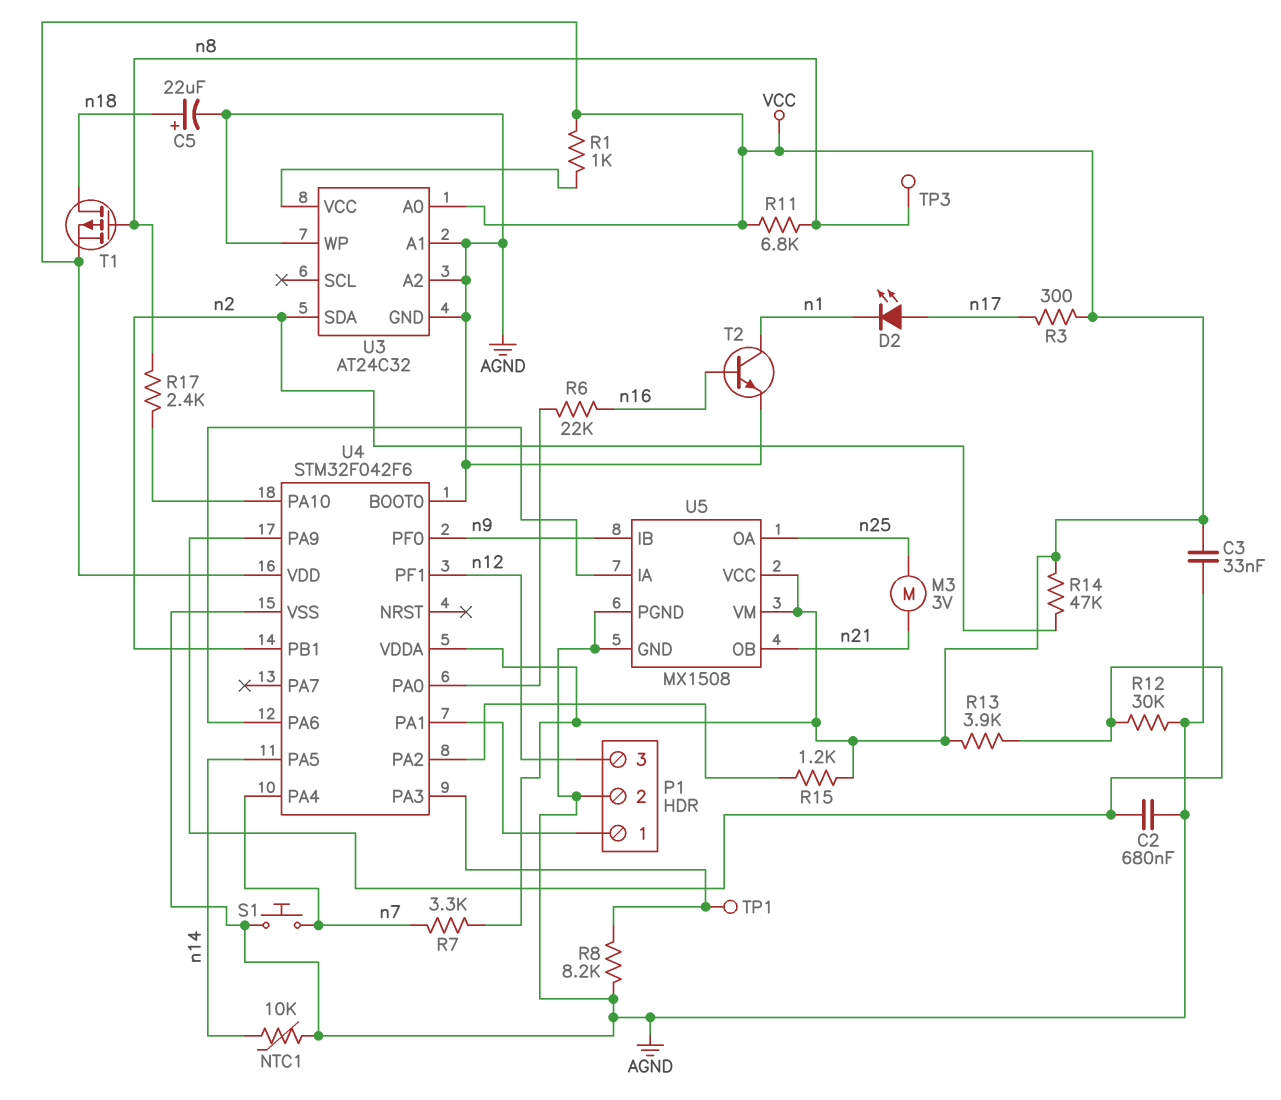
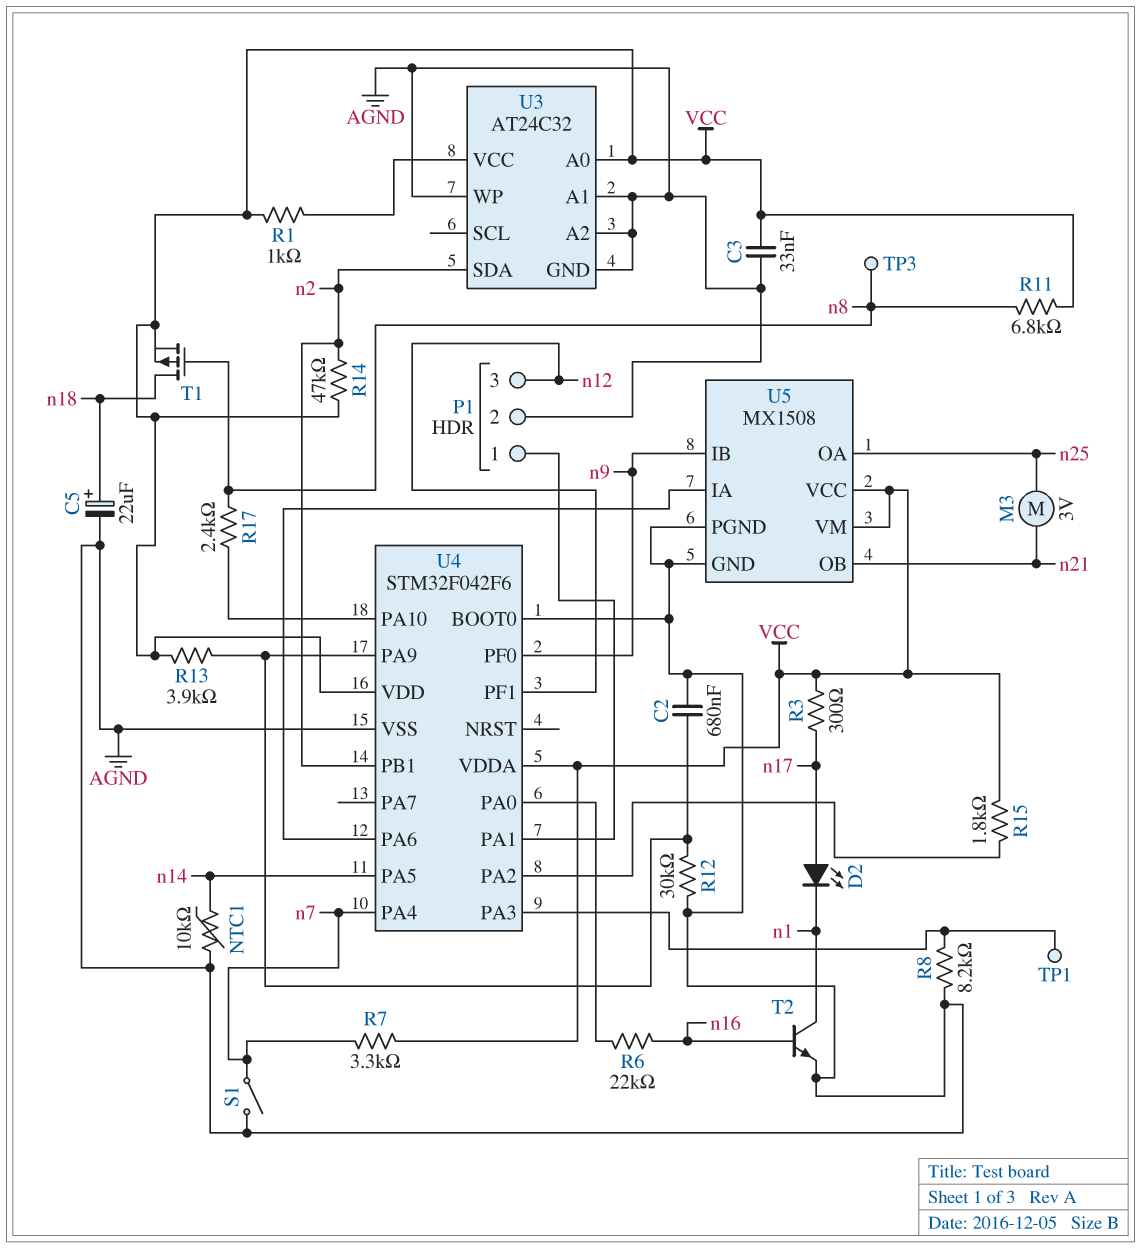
R15: 1.2k (U4/PA2, VCC) -> 1.8k (U4/PA2, VCC)
S1: button (AGND, n7) -> switch (AGND, n7)

